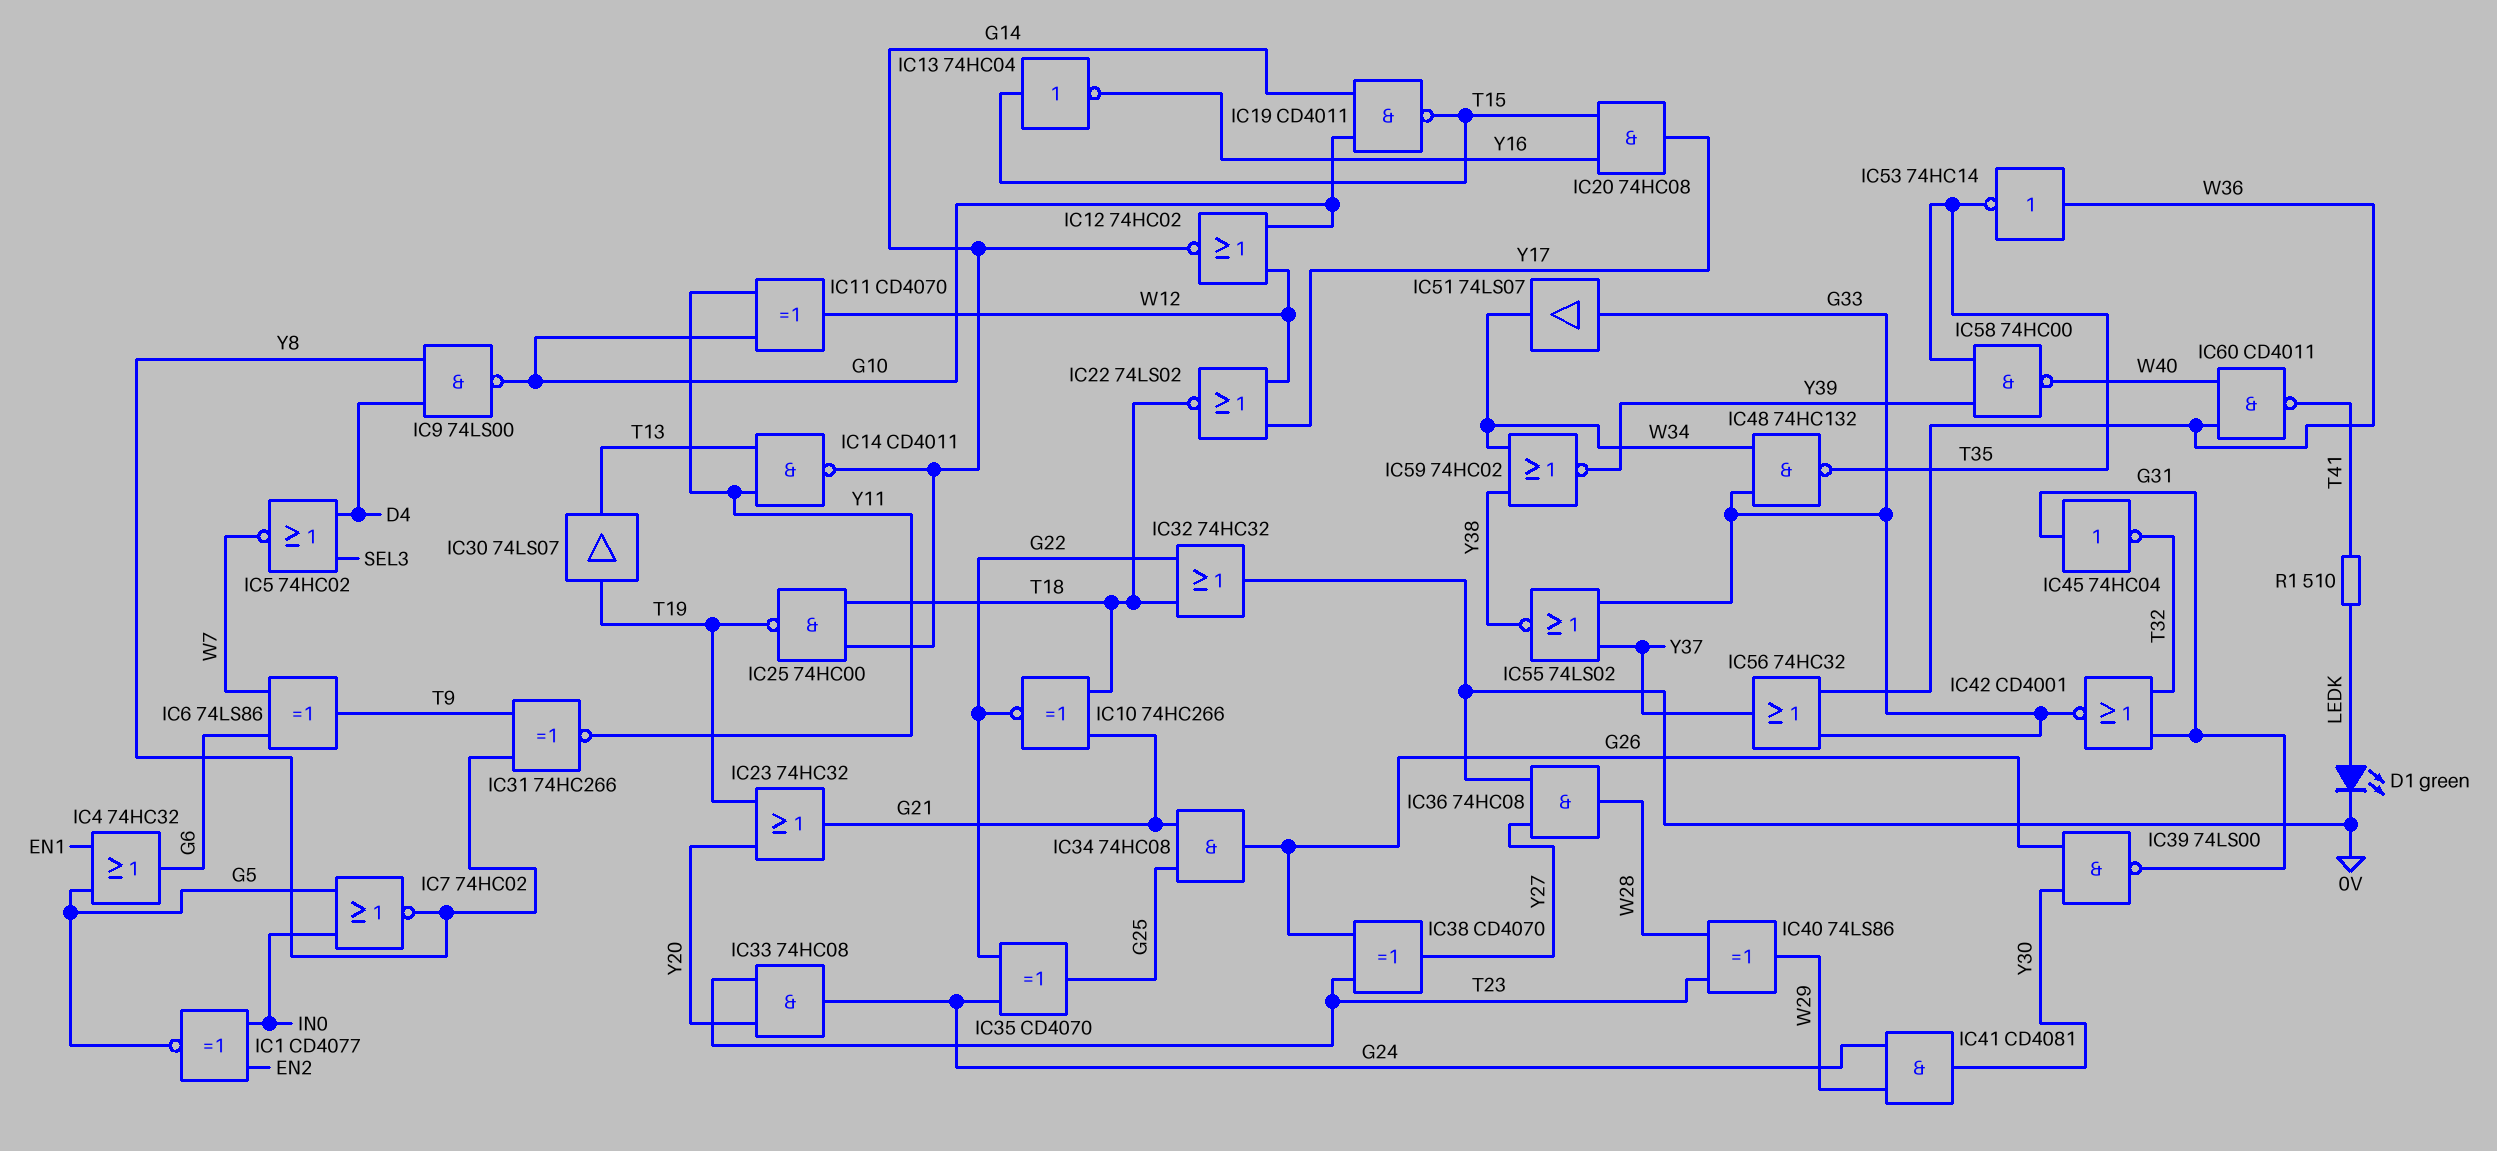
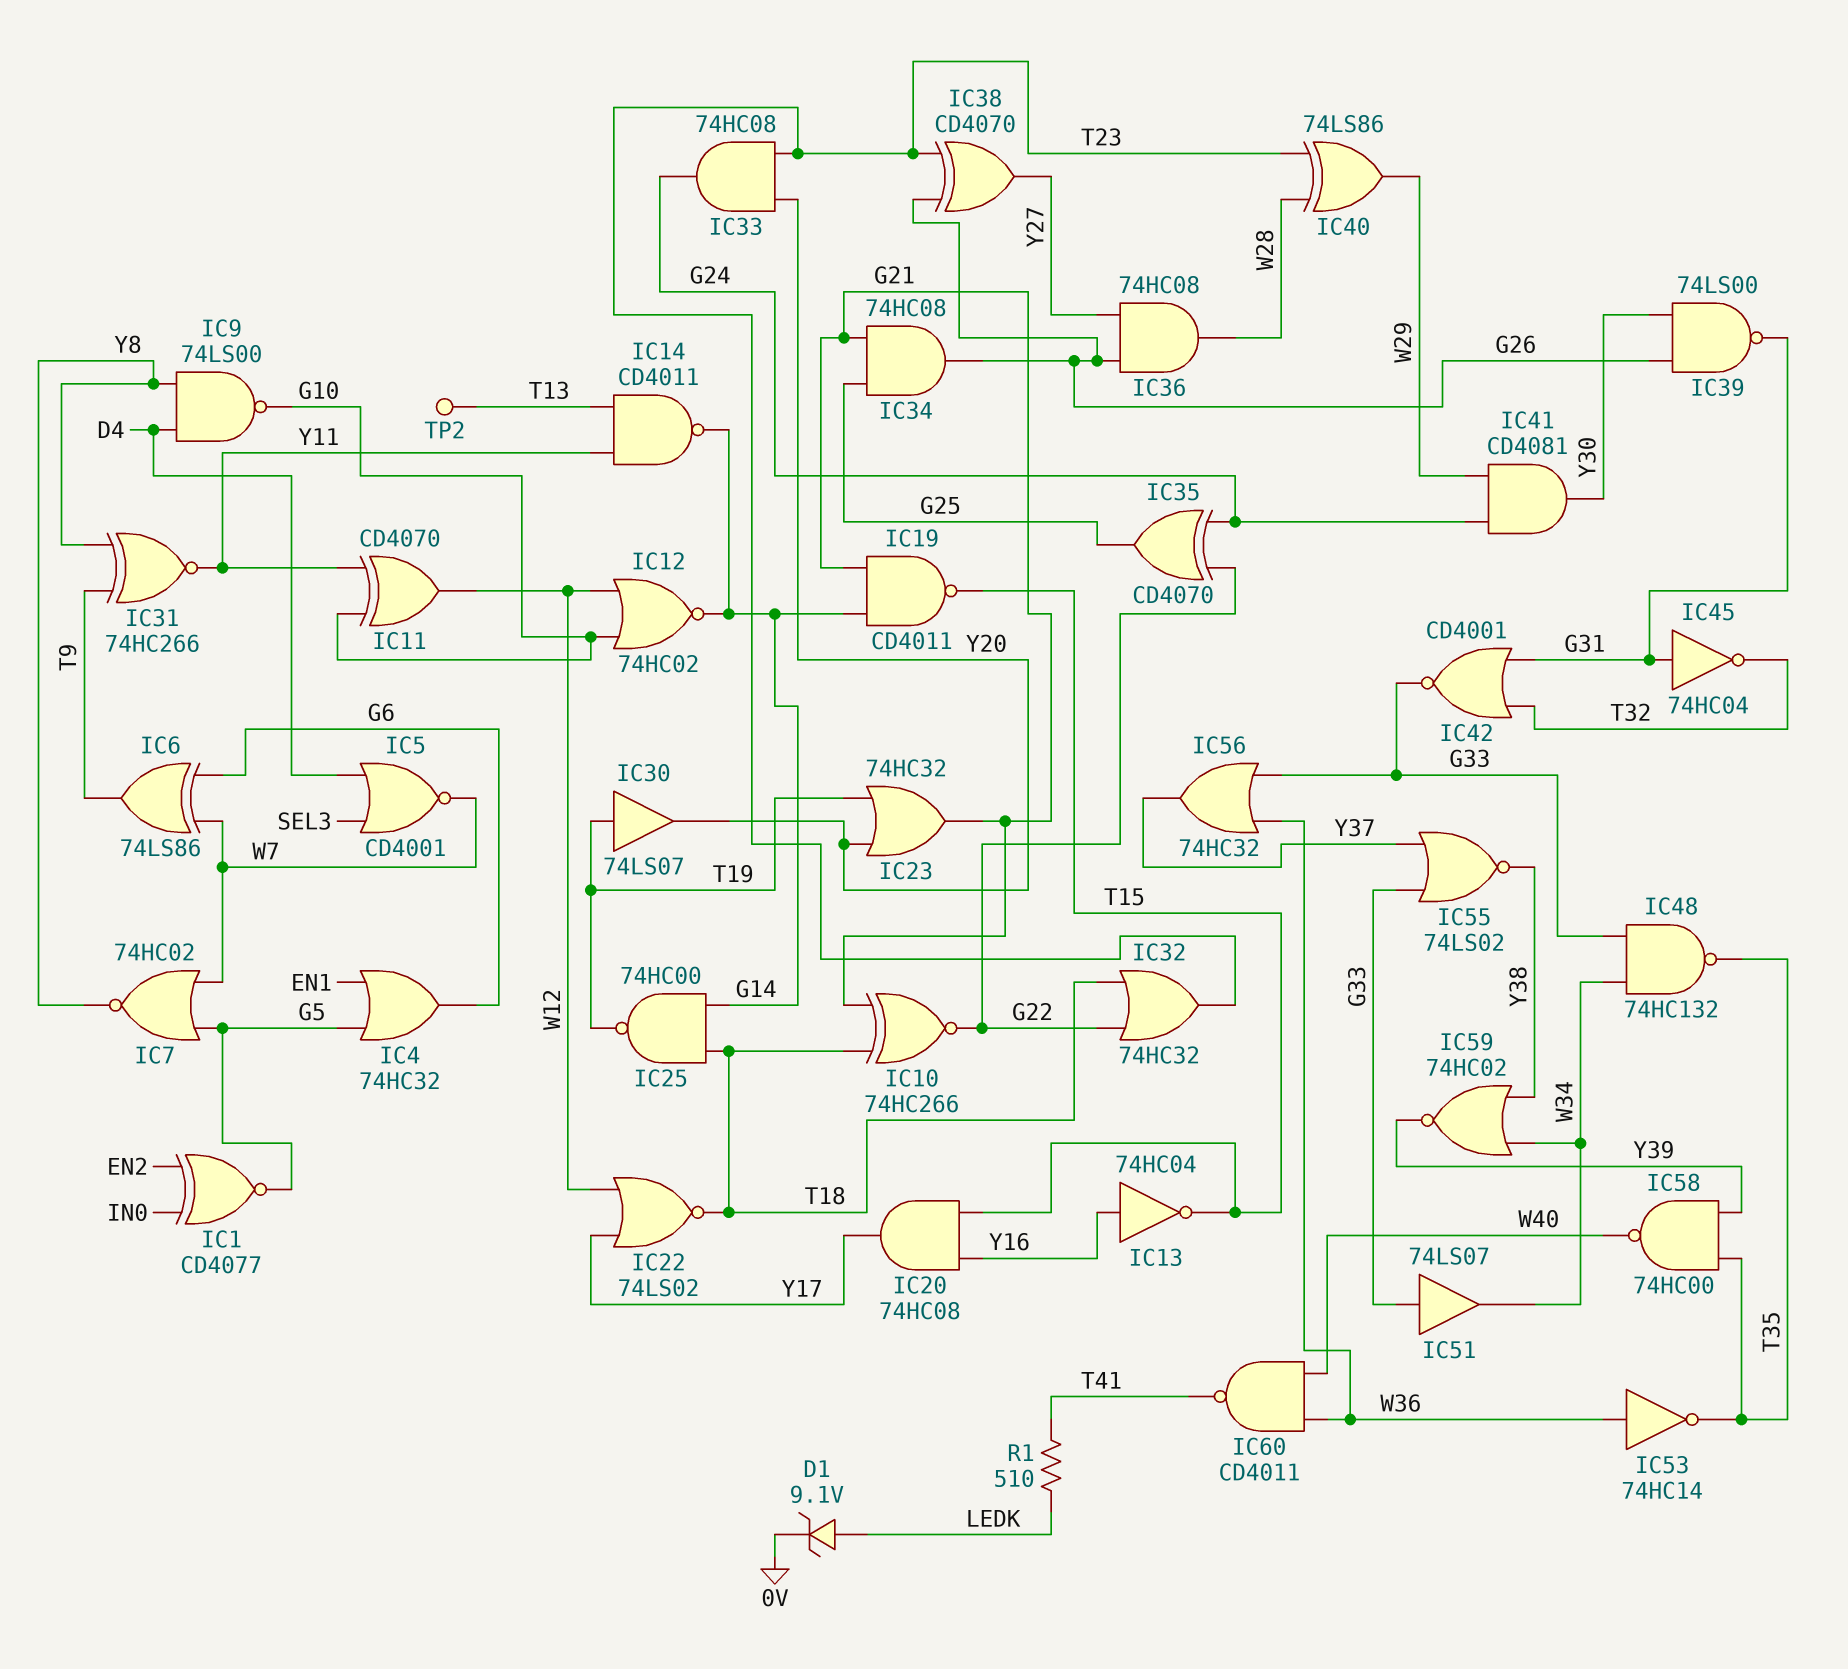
D1: LED green (A LEDK, K 0V) -> zener 9.1V (A LEDK, K 0V)
IC5: NOR 74HC02 (in D4, in SEL3, out W7) -> NOR CD4001 (in D4, in SEL3, out W7)
IC7: NOR 74HC02 (in G5, in IN0, out Y8) -> NOR 74HC02 (in G5, in W7, out Y8)
IC13: NOT 74HC04 (in T15, out Y16) -> NOT 74HC04 (in Y16, out T15)
IC19: NAND CD4011 (in G10, in G14, out T15) -> NAND CD4011 (in G14, in G21, out T15)
IC30: buffer 74LS07 (in T19, out T13) -> buffer 74LS07 (in T19, out Y20)
IC32: OR 74HC32 (in G22, in T18, out 0V) -> OR 74HC32 (in G22, in T18, out T23)
IC36: AND 74HC08 (in 0V, in Y27, out W28) -> AND 74HC08 (in G26, in Y27, out W28)
TP2: none -> test point (T13)

